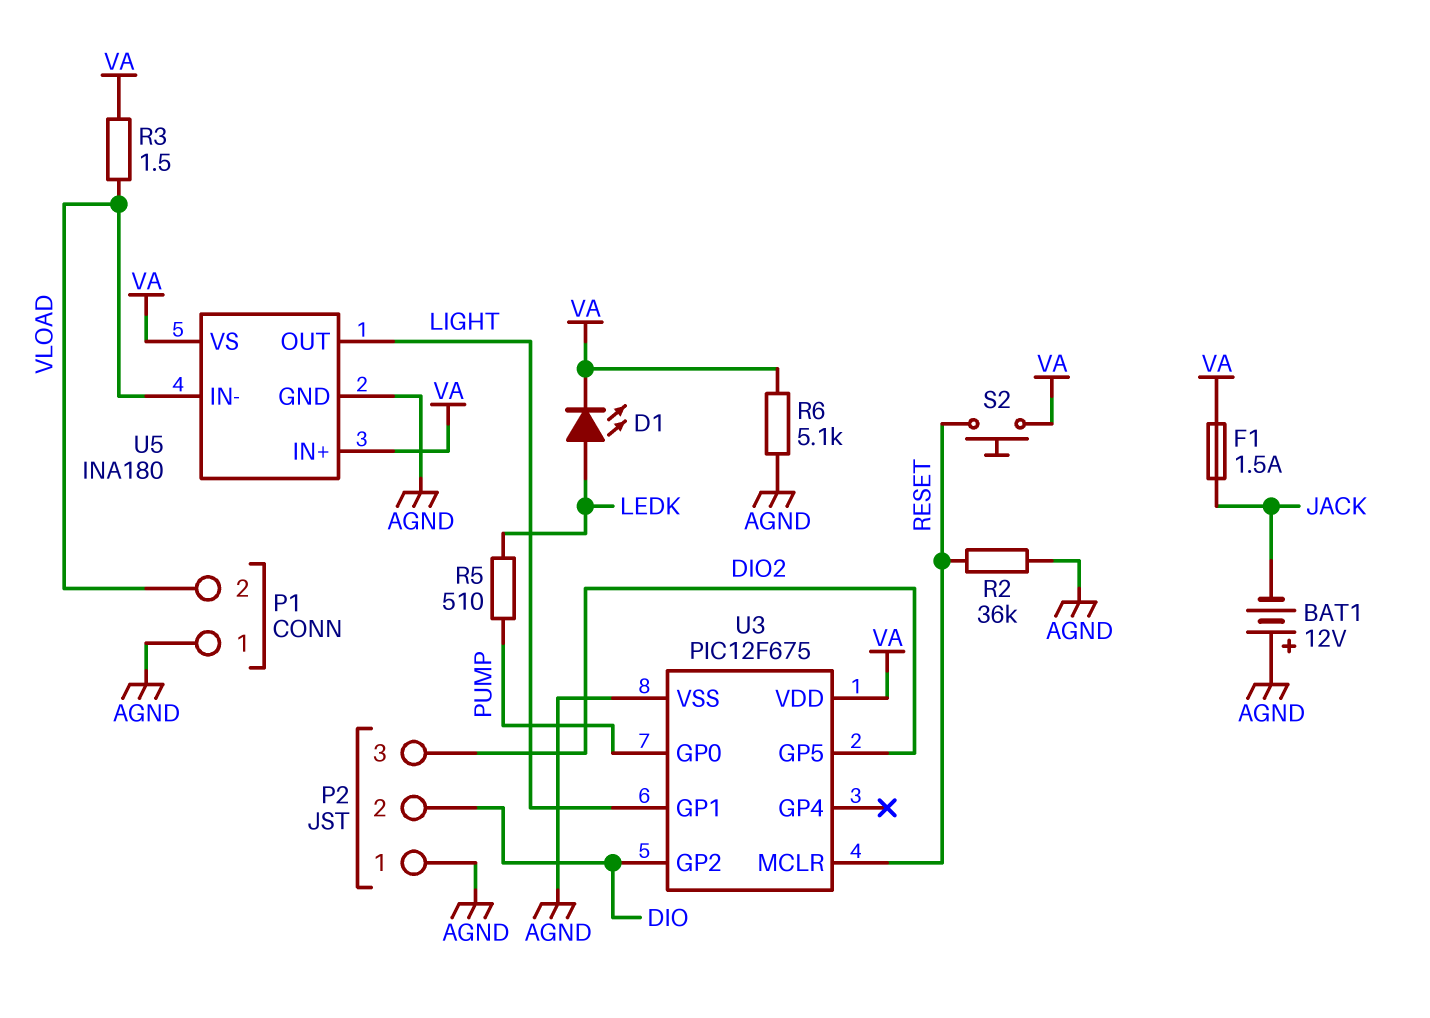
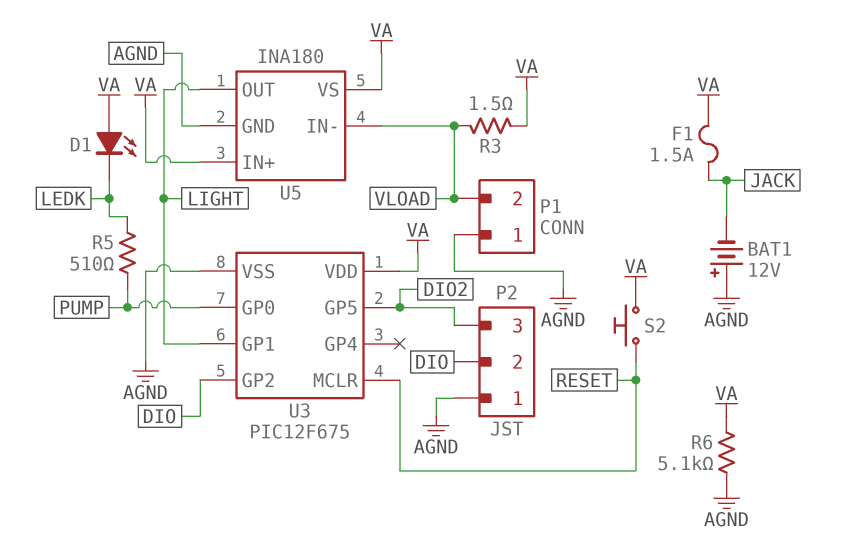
D1: LED (A LEDK, K VA) -> LED (A VA, K LEDK)
R2: 36k (AGND, RESET) -> none

